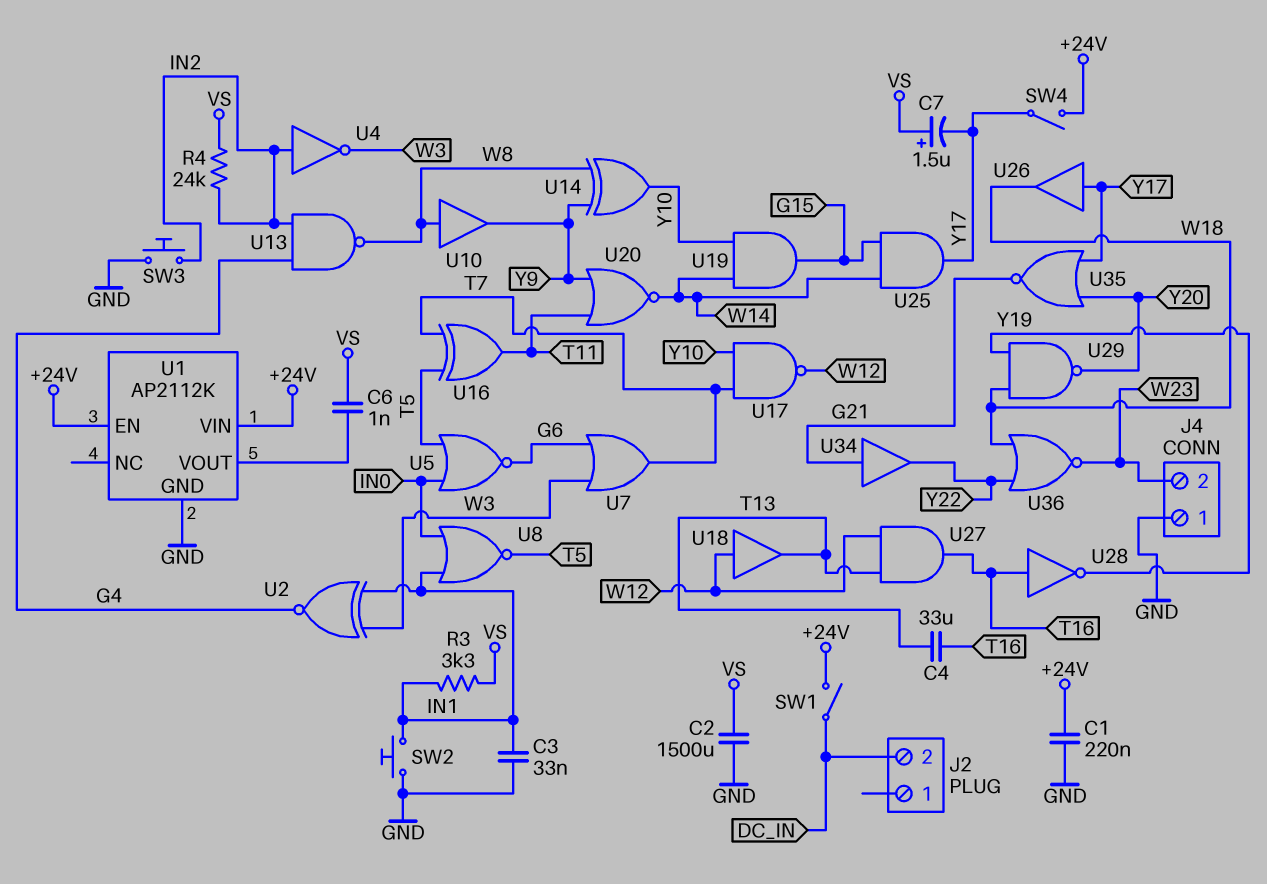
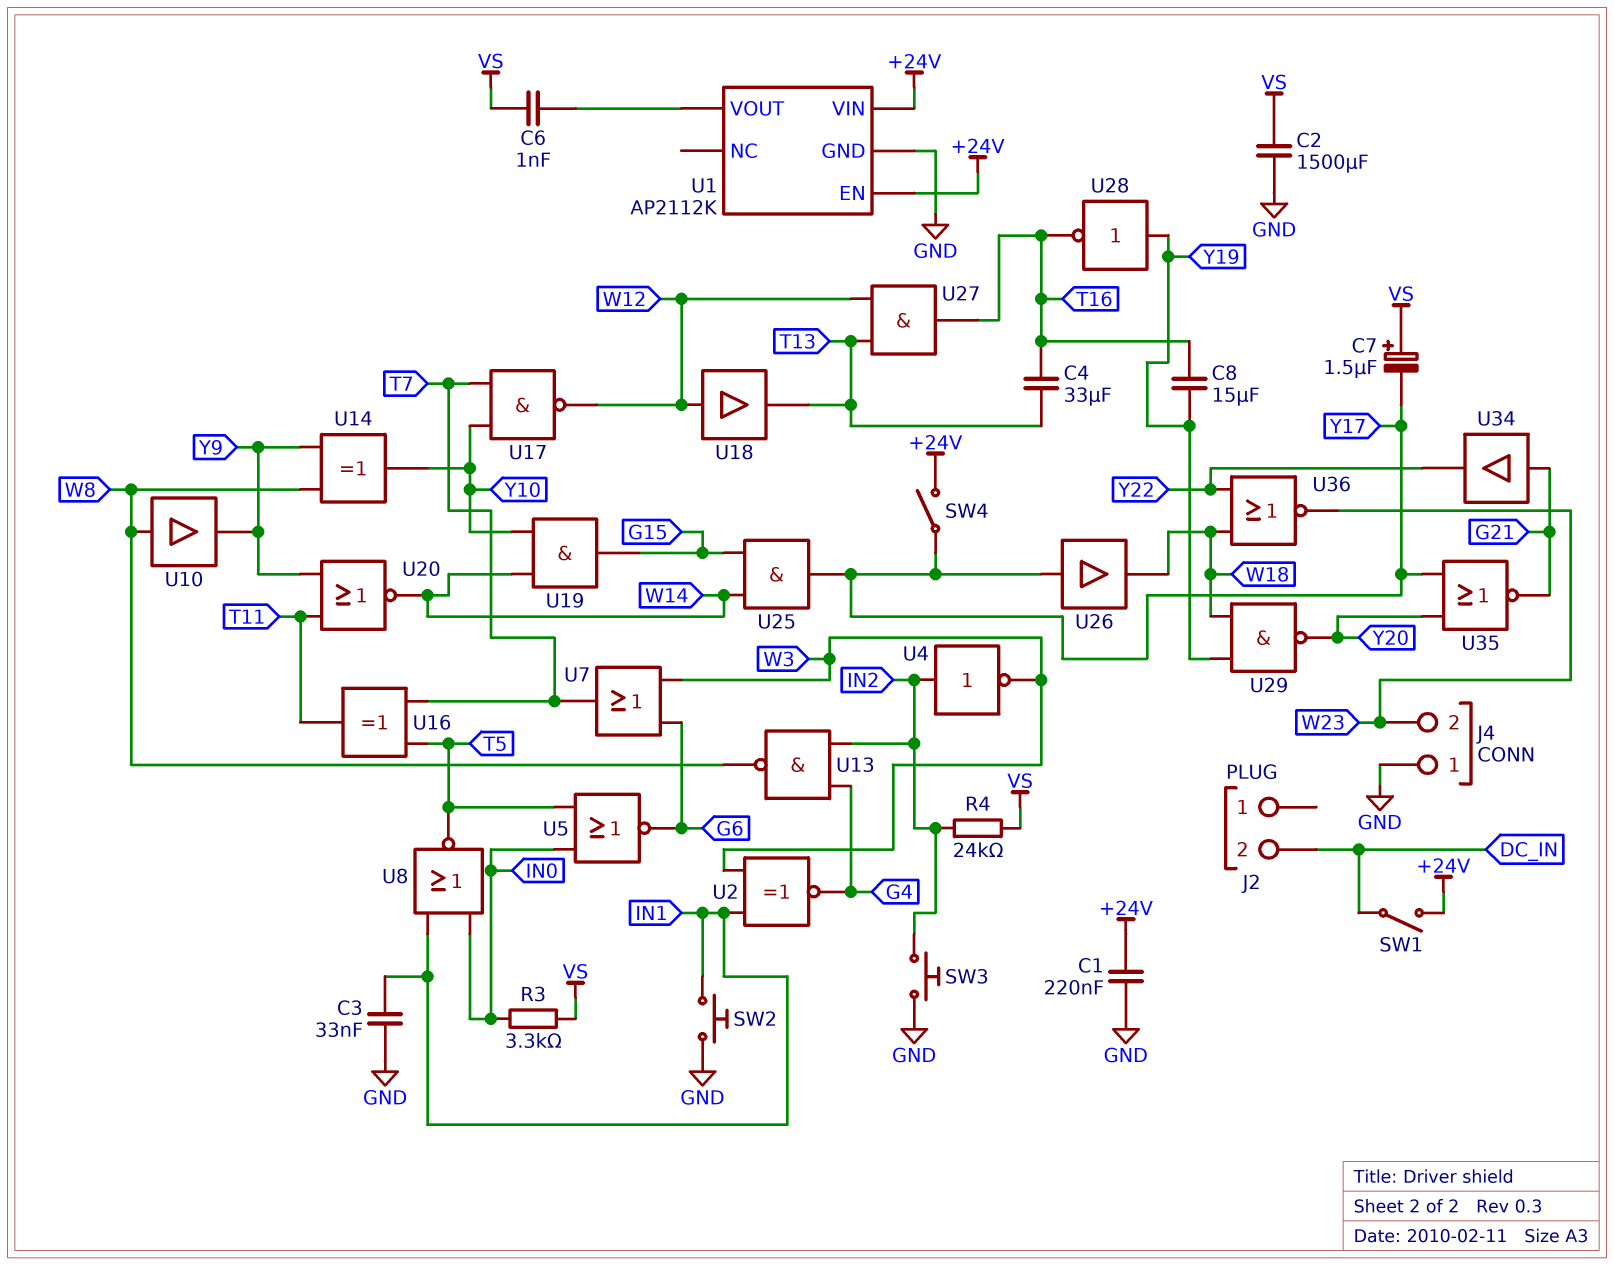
C8: none -> 15uF (T16, Y19)
R3: 3.3k (IN1, VS) -> 3.3k (IN0, VS)
U28: NOT (in T16, out Y19) -> NOT (in Y19, out T16)

